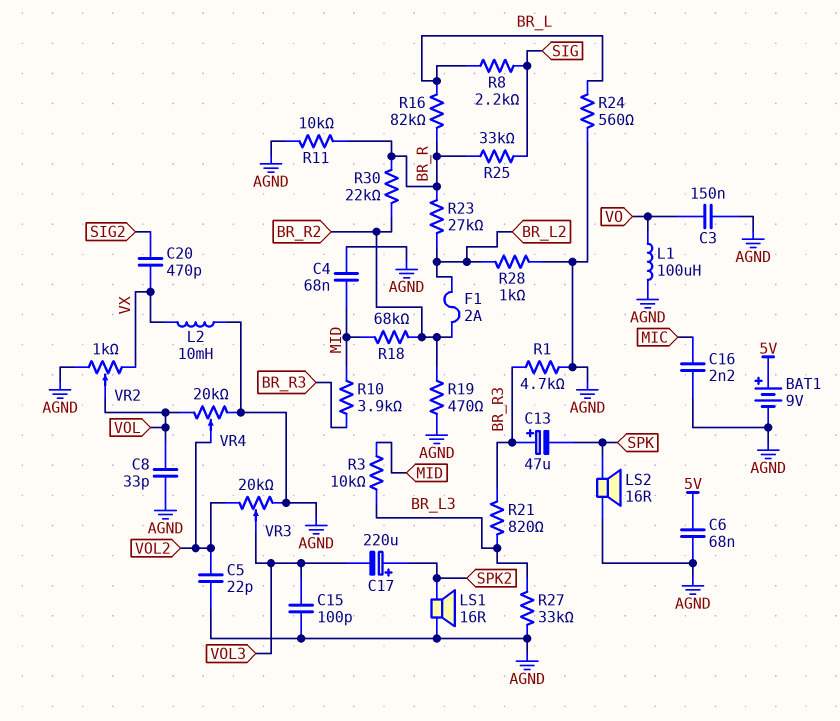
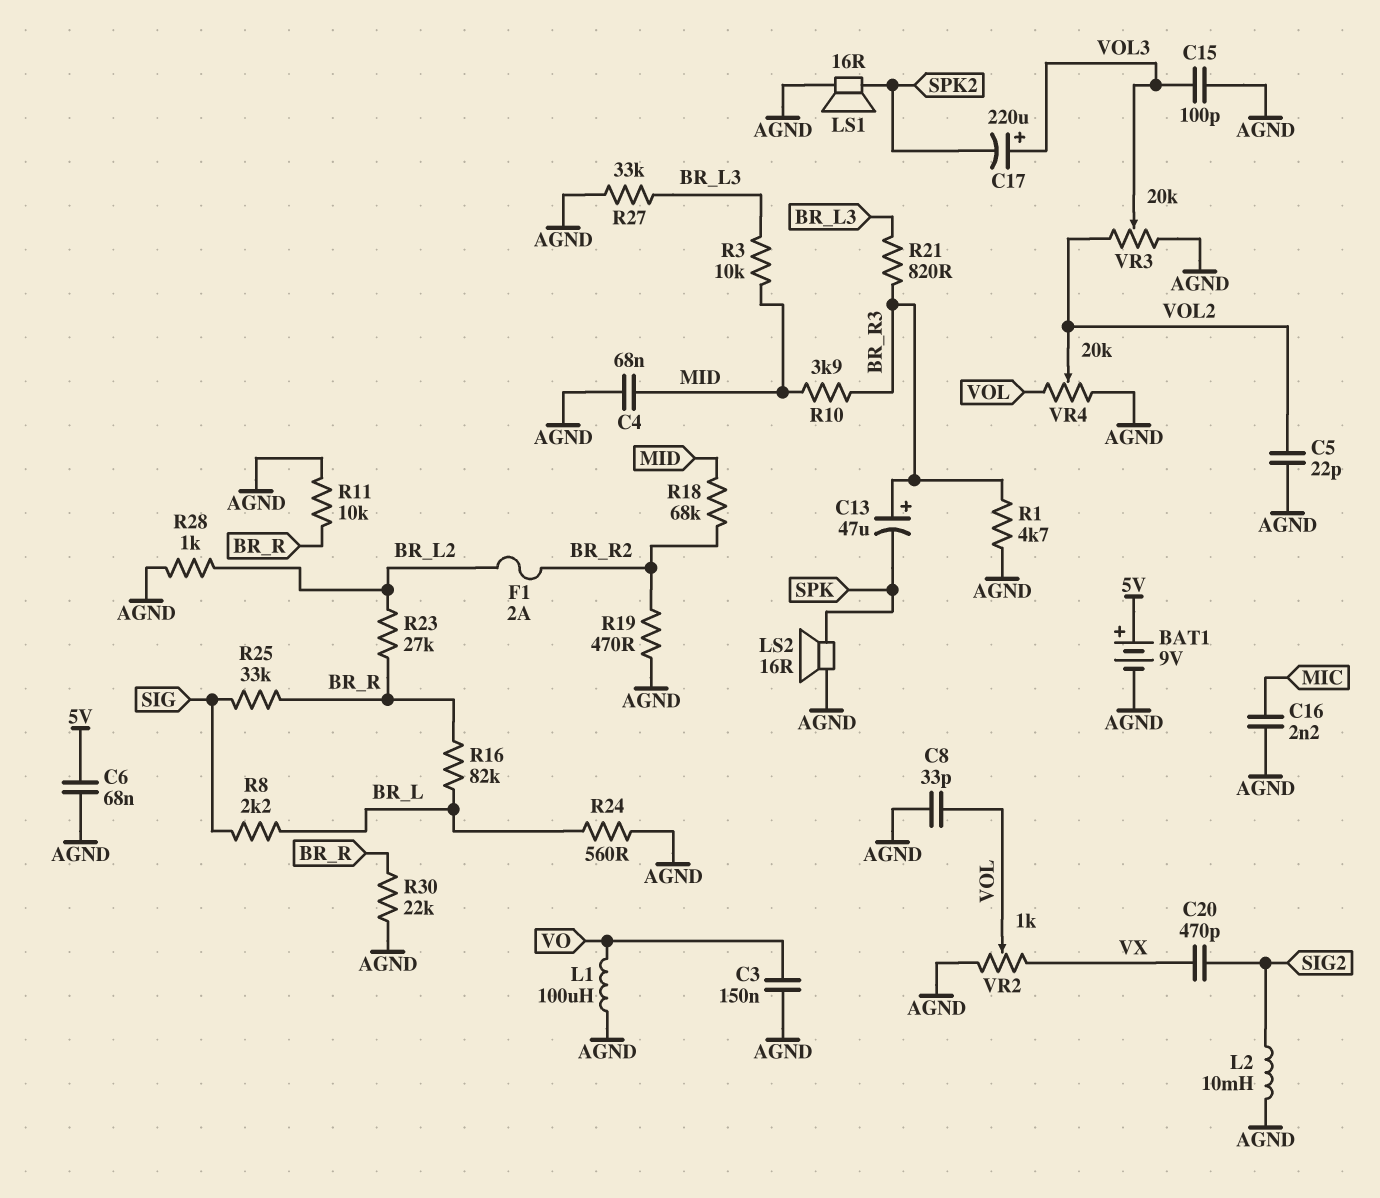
C17: 220uF (plus SPK2, minus VOL3) -> 220uF (plus VOL3, minus SPK2)
L2: 10mH (AGND, VX) -> 10mH (AGND, SIG2)
R30: 22k (BR_R, BR_R2) -> 22k (AGND, BR_R)

